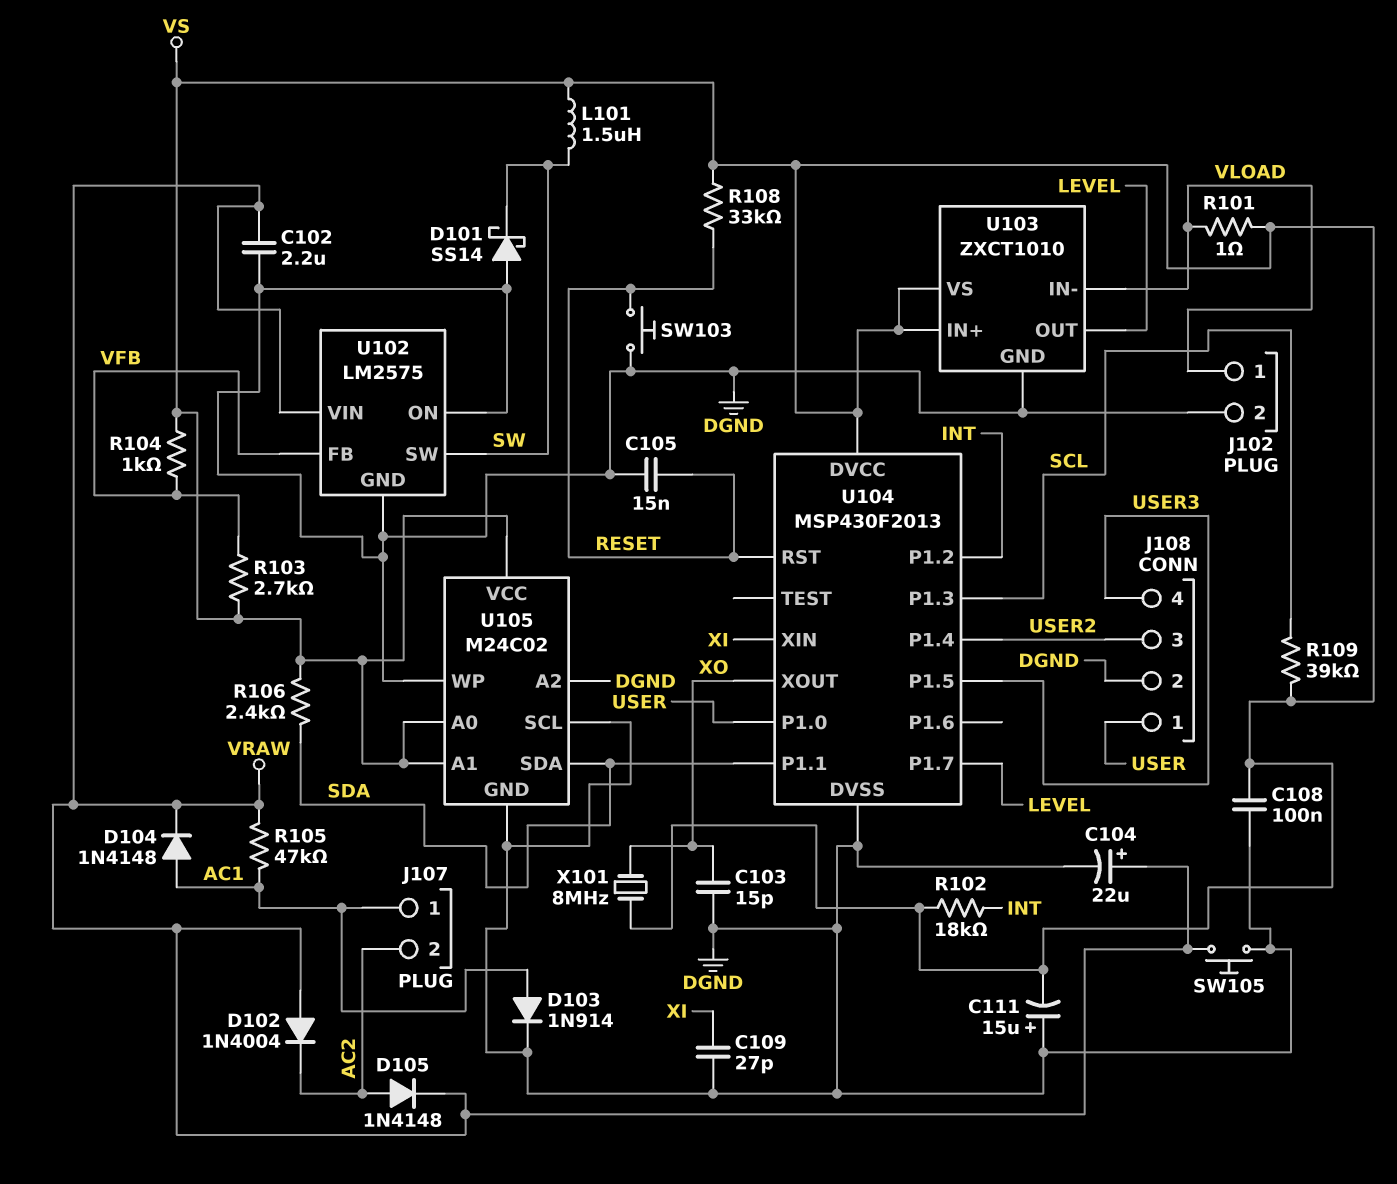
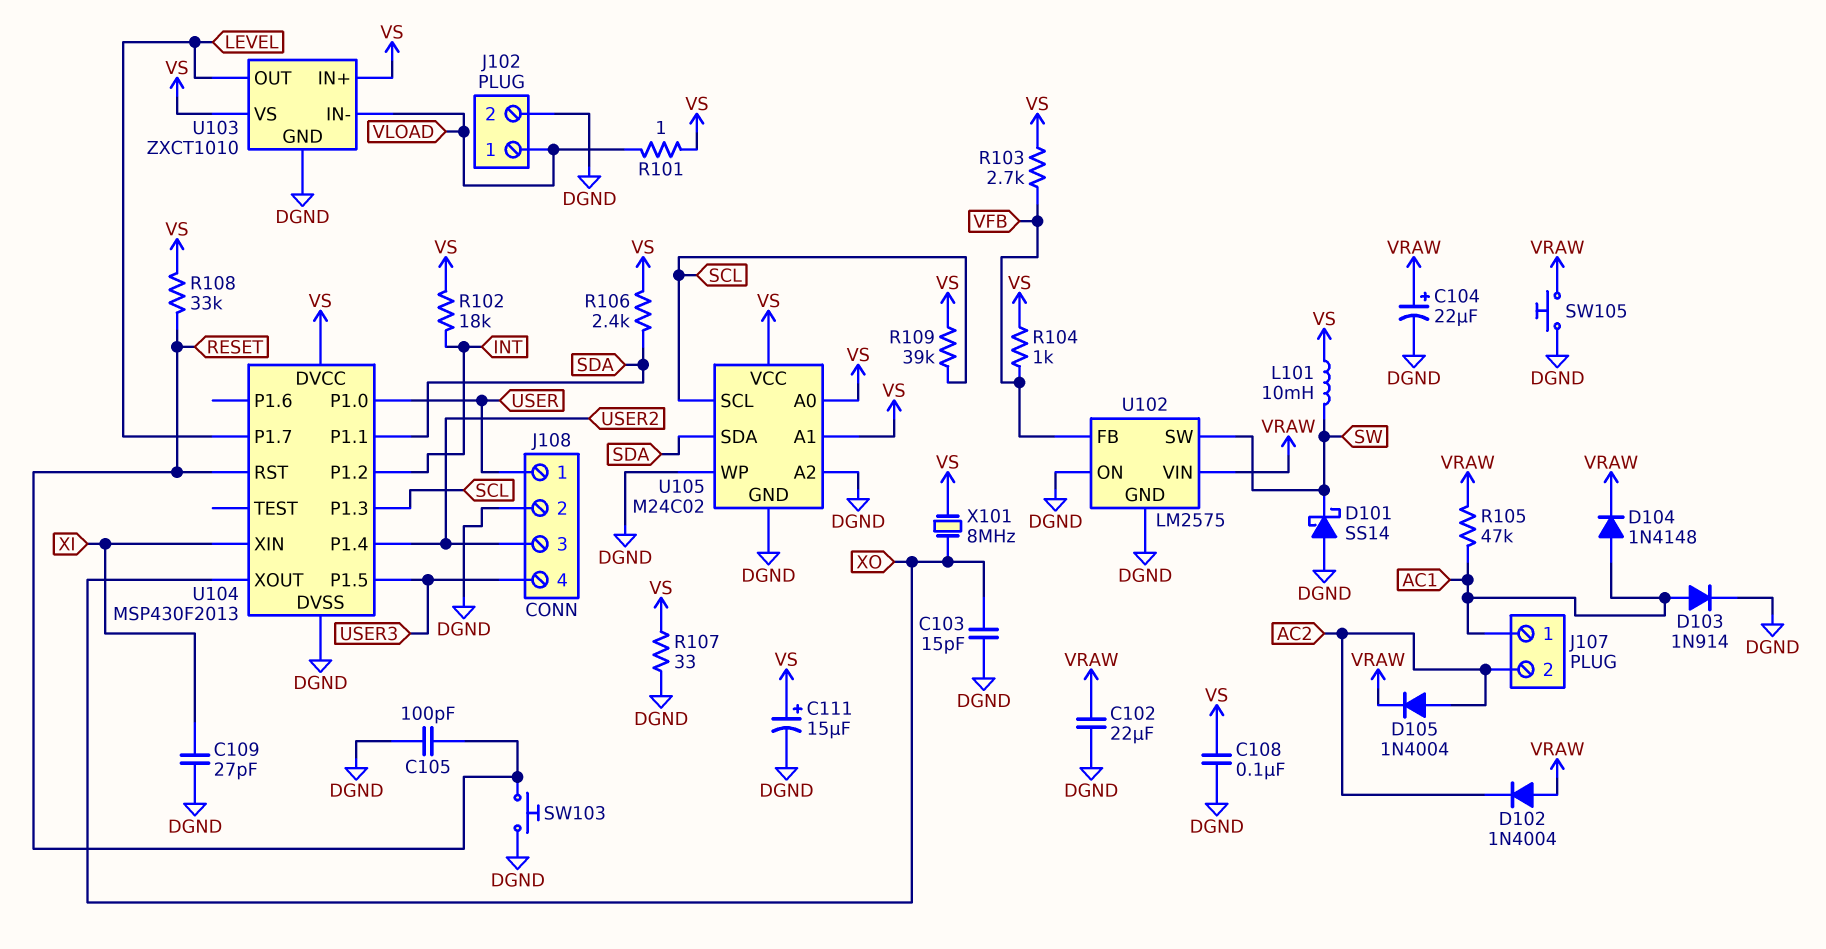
C102: 2.2uF (DGND, VRAW) -> 22uF (DGND, VRAW)
C105: 15nF (DGND, RESET) -> 100pF (DGND, RESET)
C111: 15uF (plus DGND, minus VS) -> 15uF (plus VS, minus DGND)
D105: diode 1N4148 (A AC2, K VRAW) -> diode 1N4004 (A AC2, K VRAW)
L101: 1.5uH (SW, VS) -> 10mH (SW, VS)
R107: none -> 33 (DGND, VS)
U105 pin SCL: DGND -> SCL

